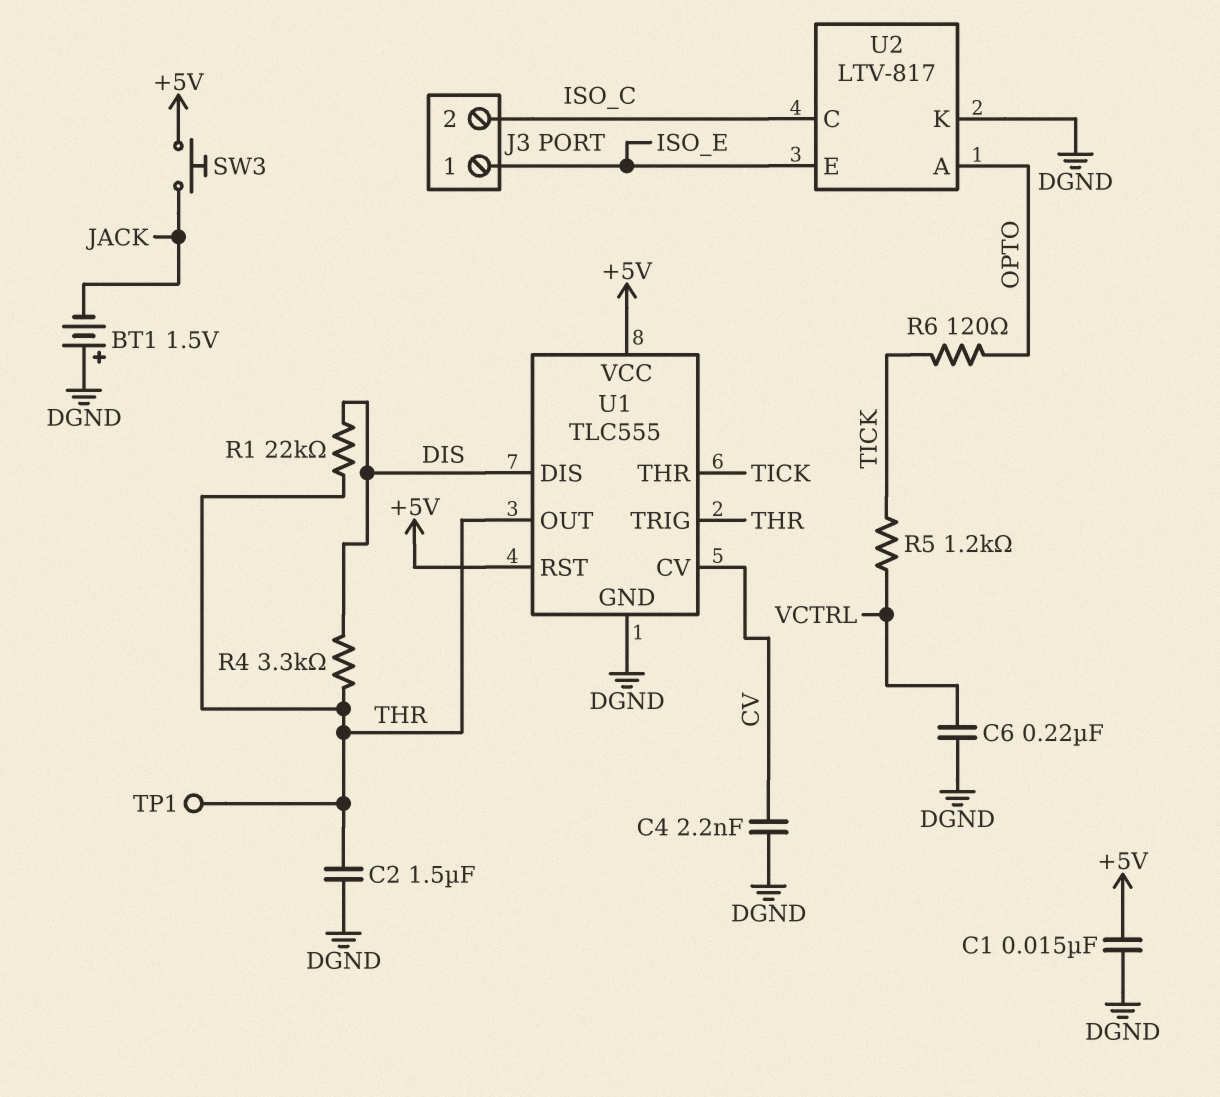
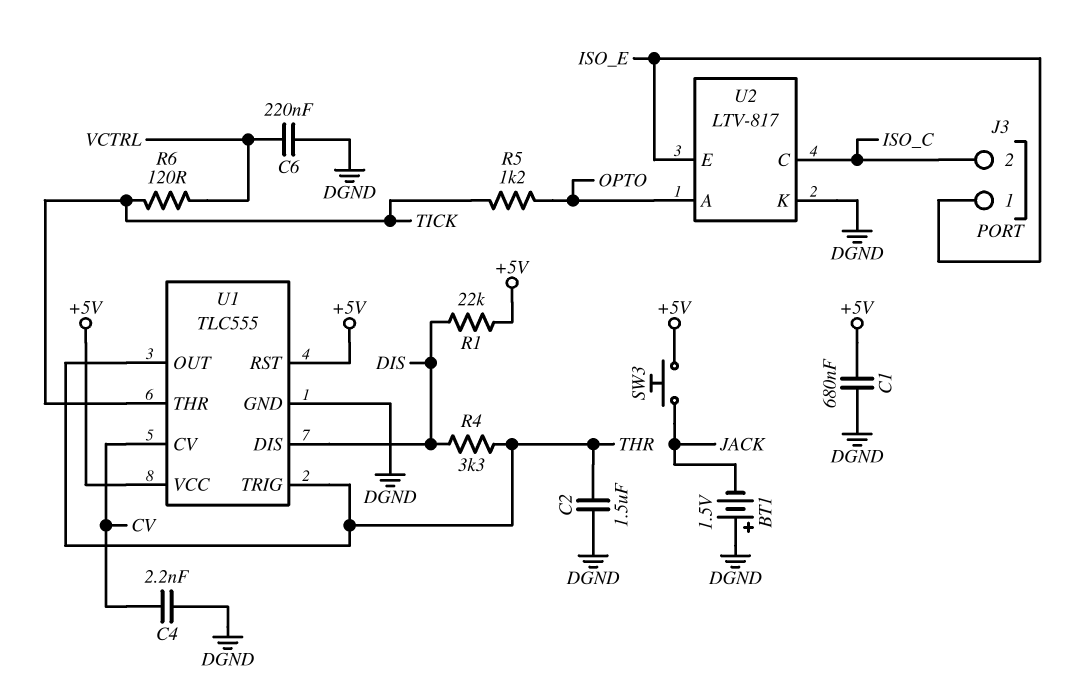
C1: 15nF (+5V, DGND) -> 680nF (+5V, DGND)
R1: 22k (DIS, THR) -> 22k (+5V, DIS)
R5: 1.2k (TICK, VCTRL) -> 1.2k (OPTO, TICK)
R6: 120 (OPTO, TICK) -> 120 (TICK, VCTRL)
TP1: test point (THR) -> none

